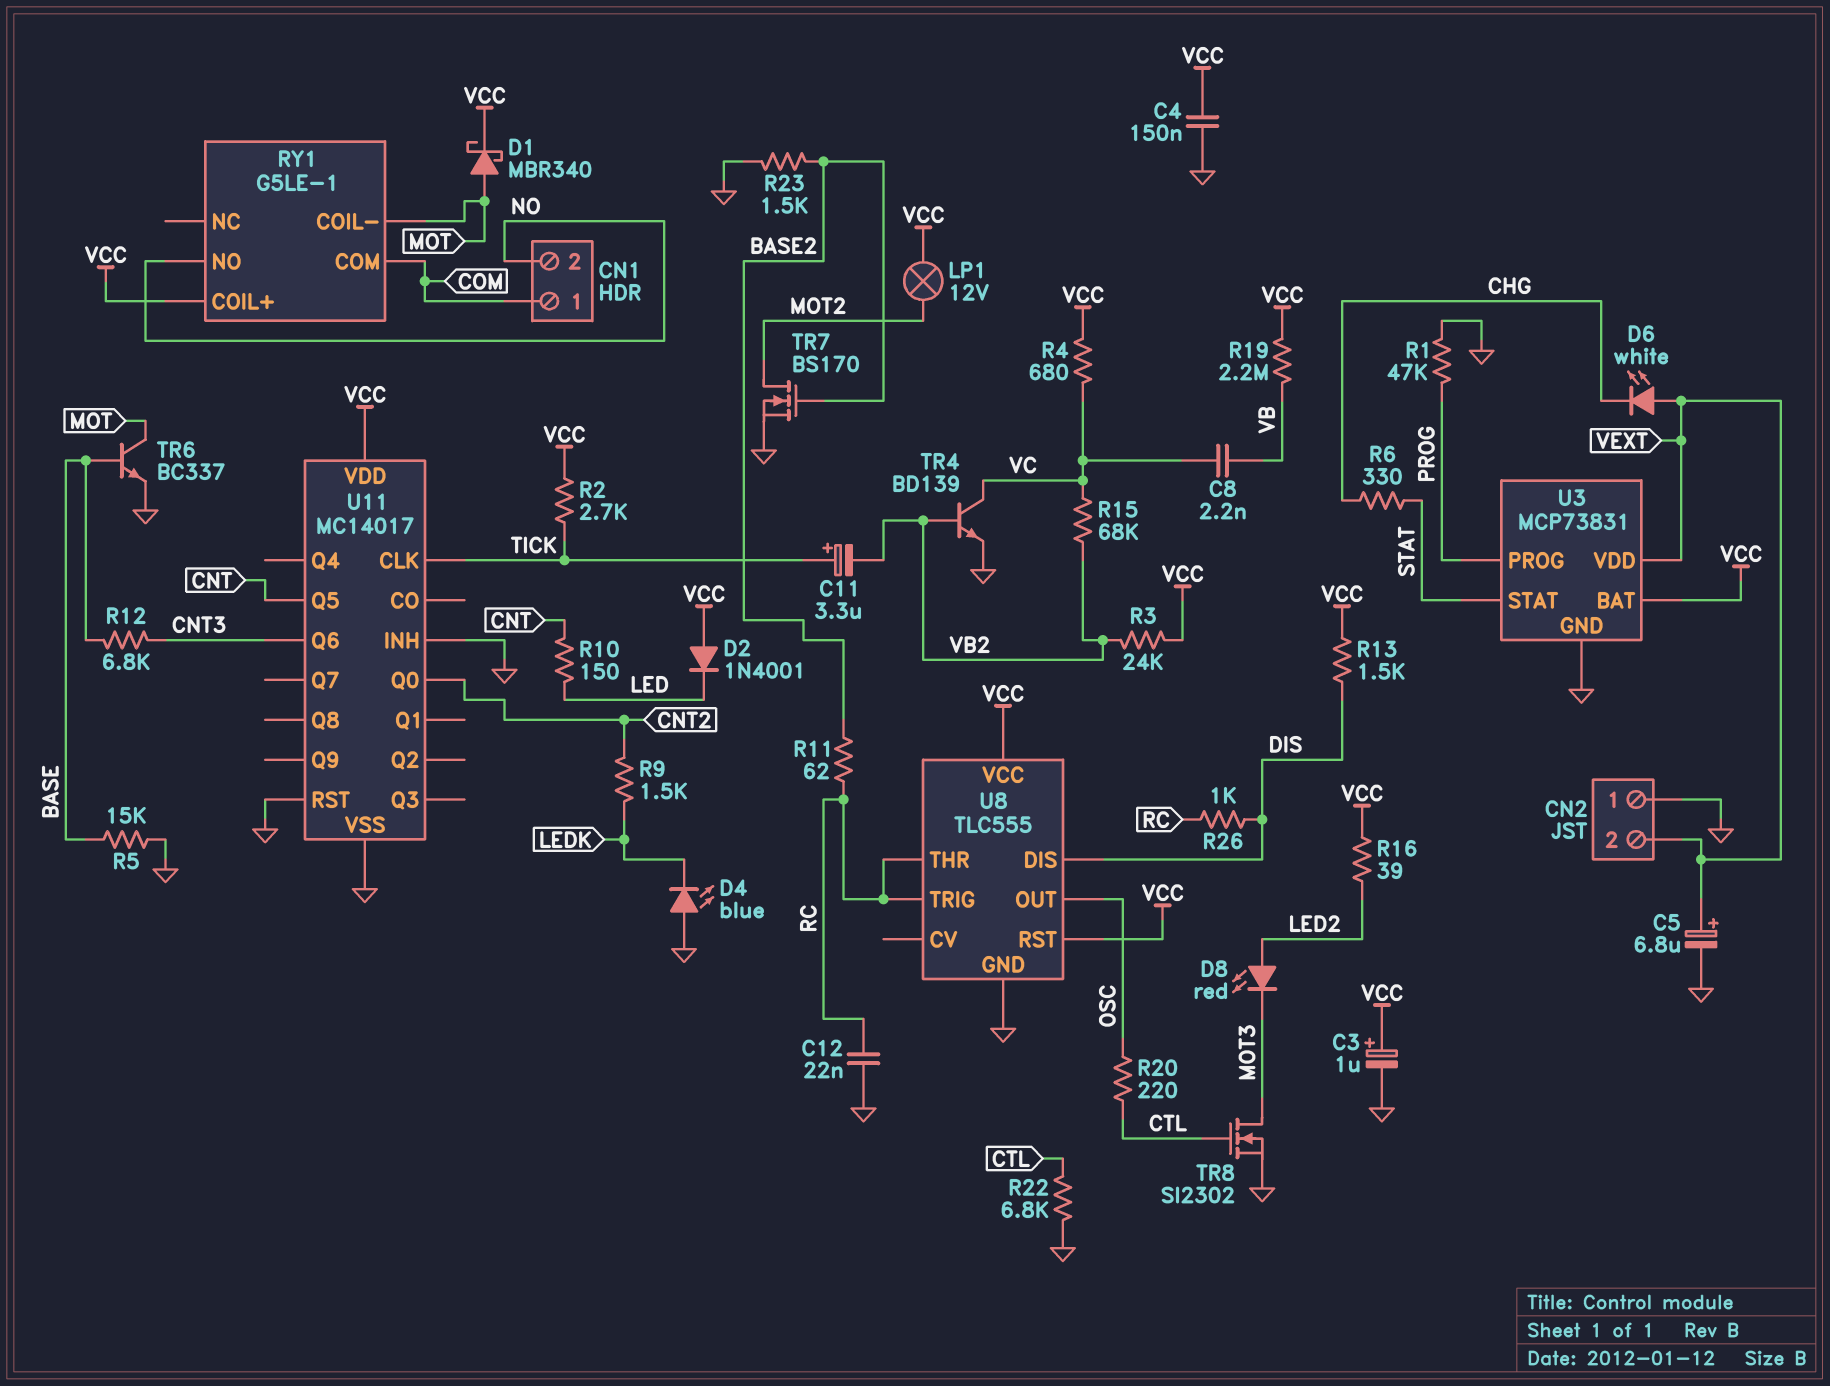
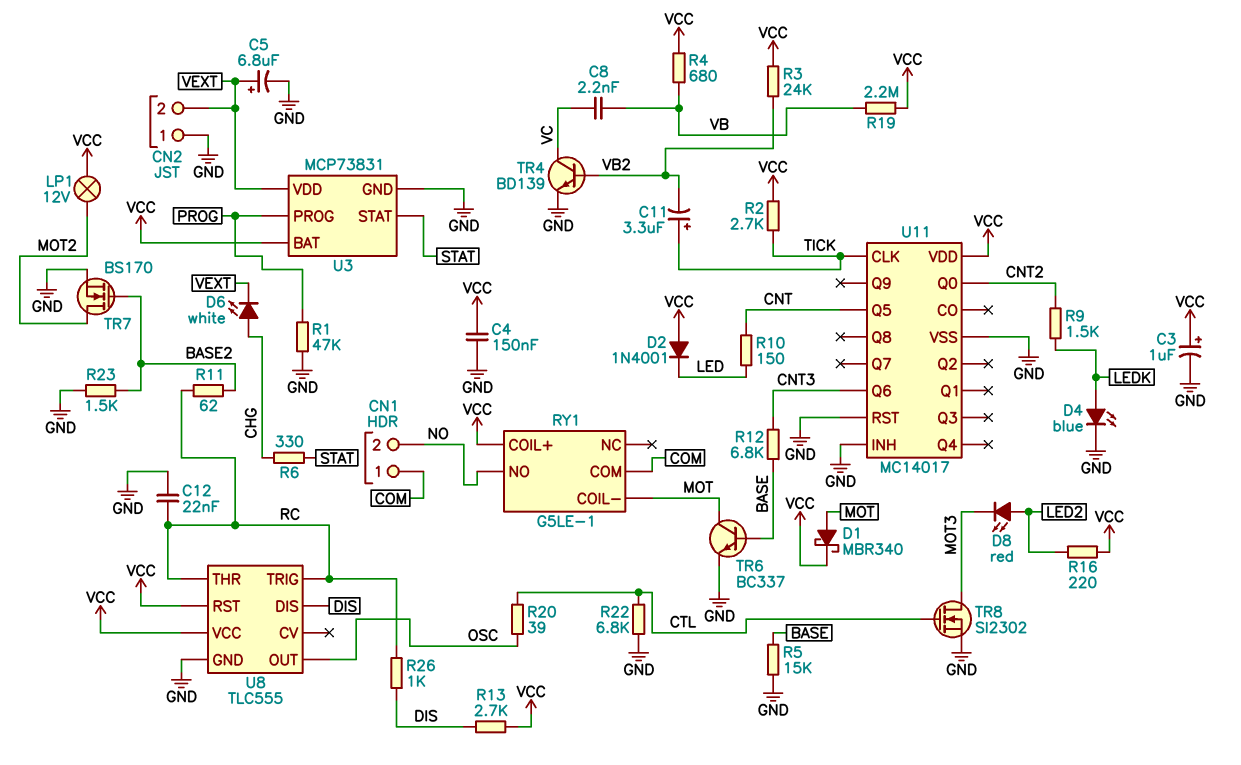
D4: LED blue (A GND, K LEDK) -> LED blue (A LEDK, K GND)
D6: LED white (A VEXT, K CHG) -> LED white (A CHG, K VEXT)
R4: 680 (VC, VCC) -> 680 (VB, VCC)
R13: 1.5k (DIS, VCC) -> 2.7k (DIS, VCC)
R15: 68k (VB2, VC) -> none
R16: 39 (LED2, VCC) -> 220 (LED2, VCC)
R20: 220 (CTL, OSC) -> 39 (CTL, OSC)

